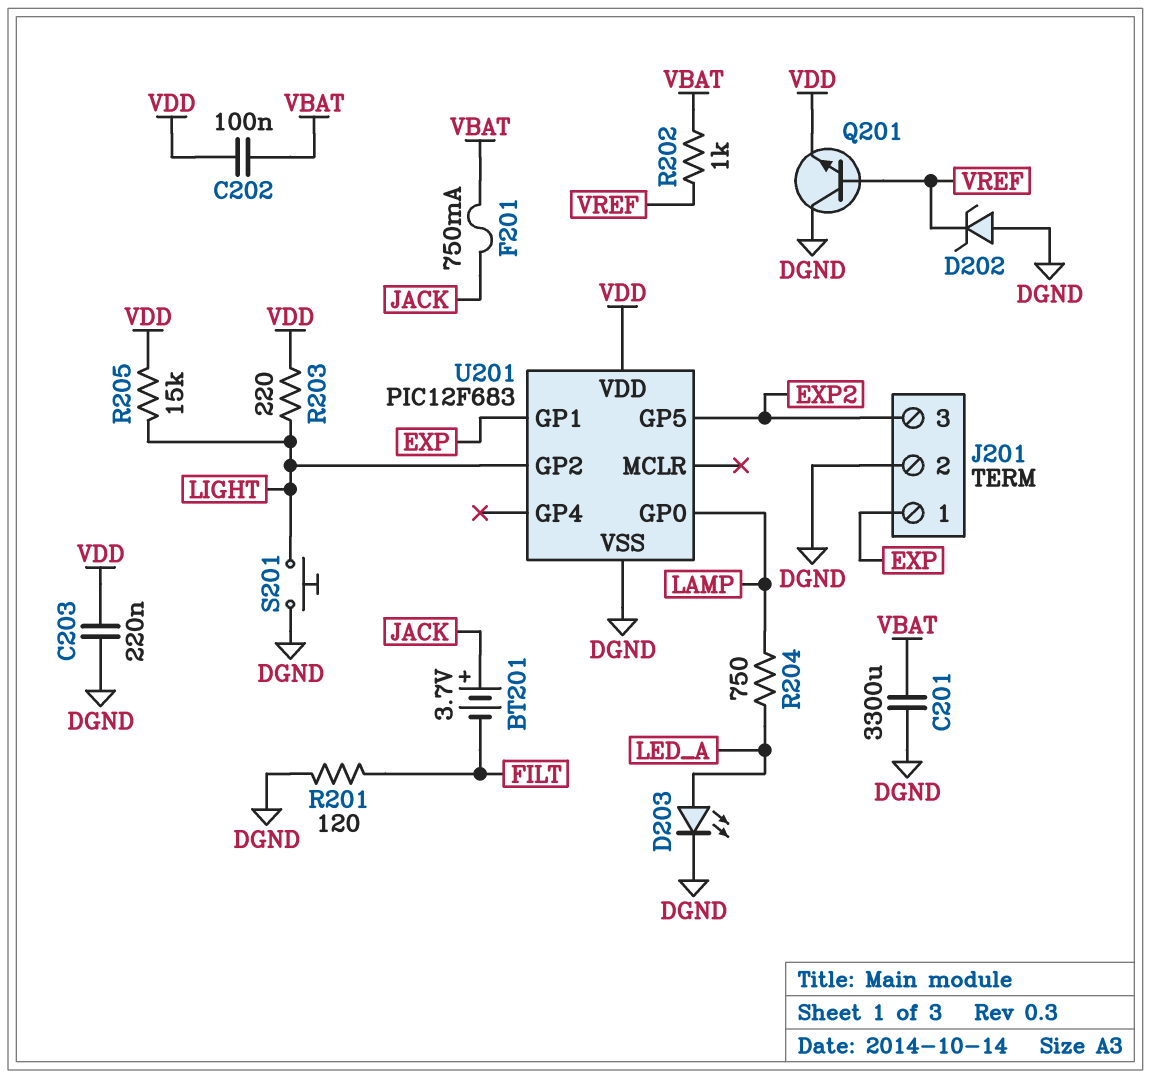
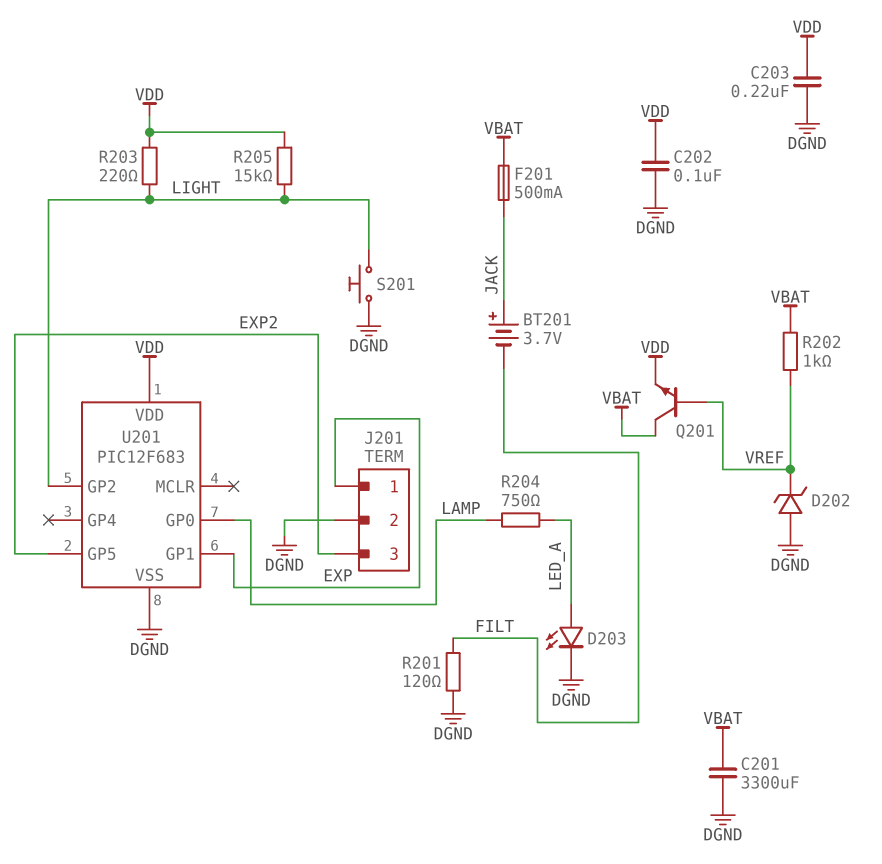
C202: 100nF (VBAT, VDD) -> 100nF (DGND, VDD)
F201: 750mA (JACK, VBAT) -> 500mA (JACK, VBAT)
Q201: NPN (B VREF, C DGND, E VDD) -> NPN (B VREF, C VBAT, E VDD)

